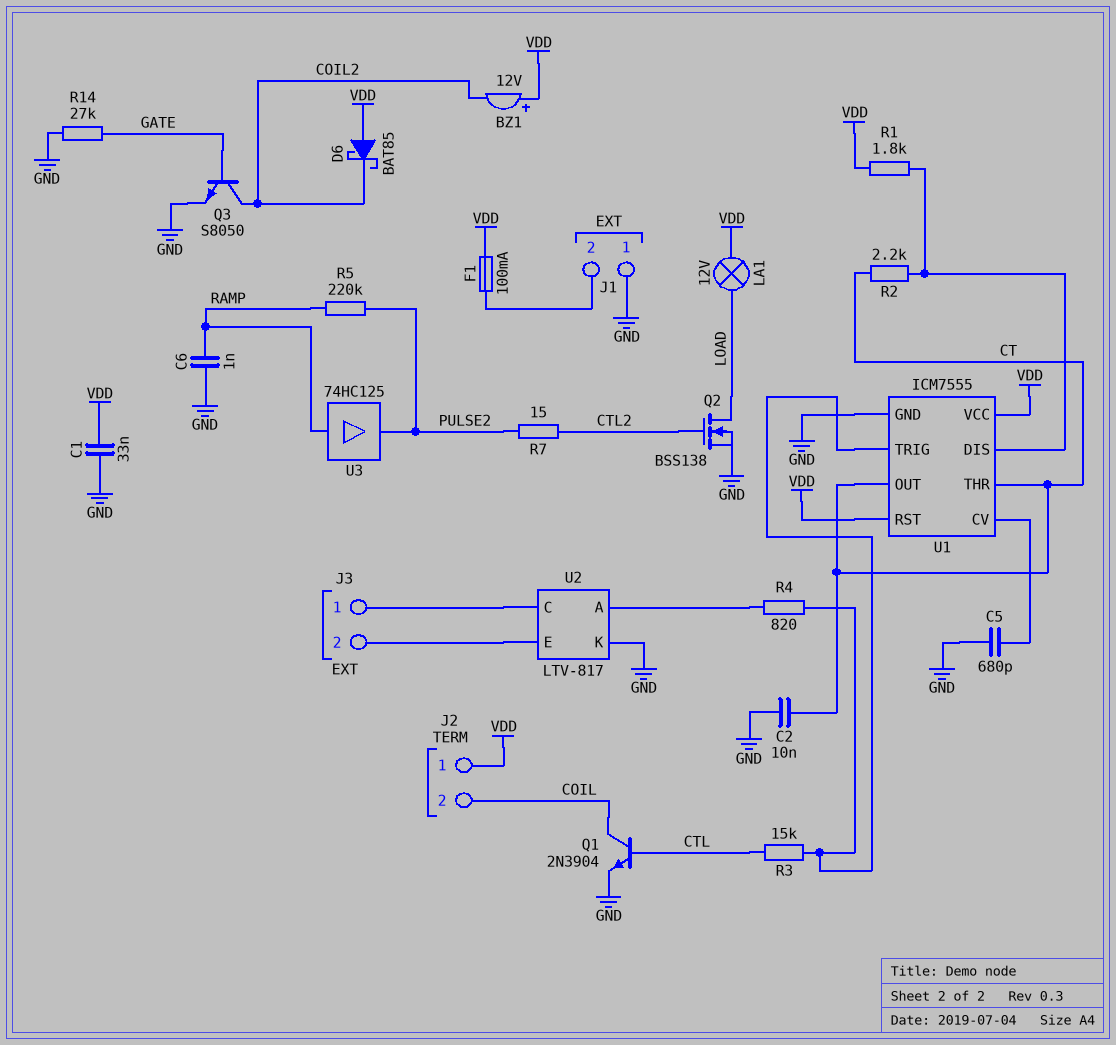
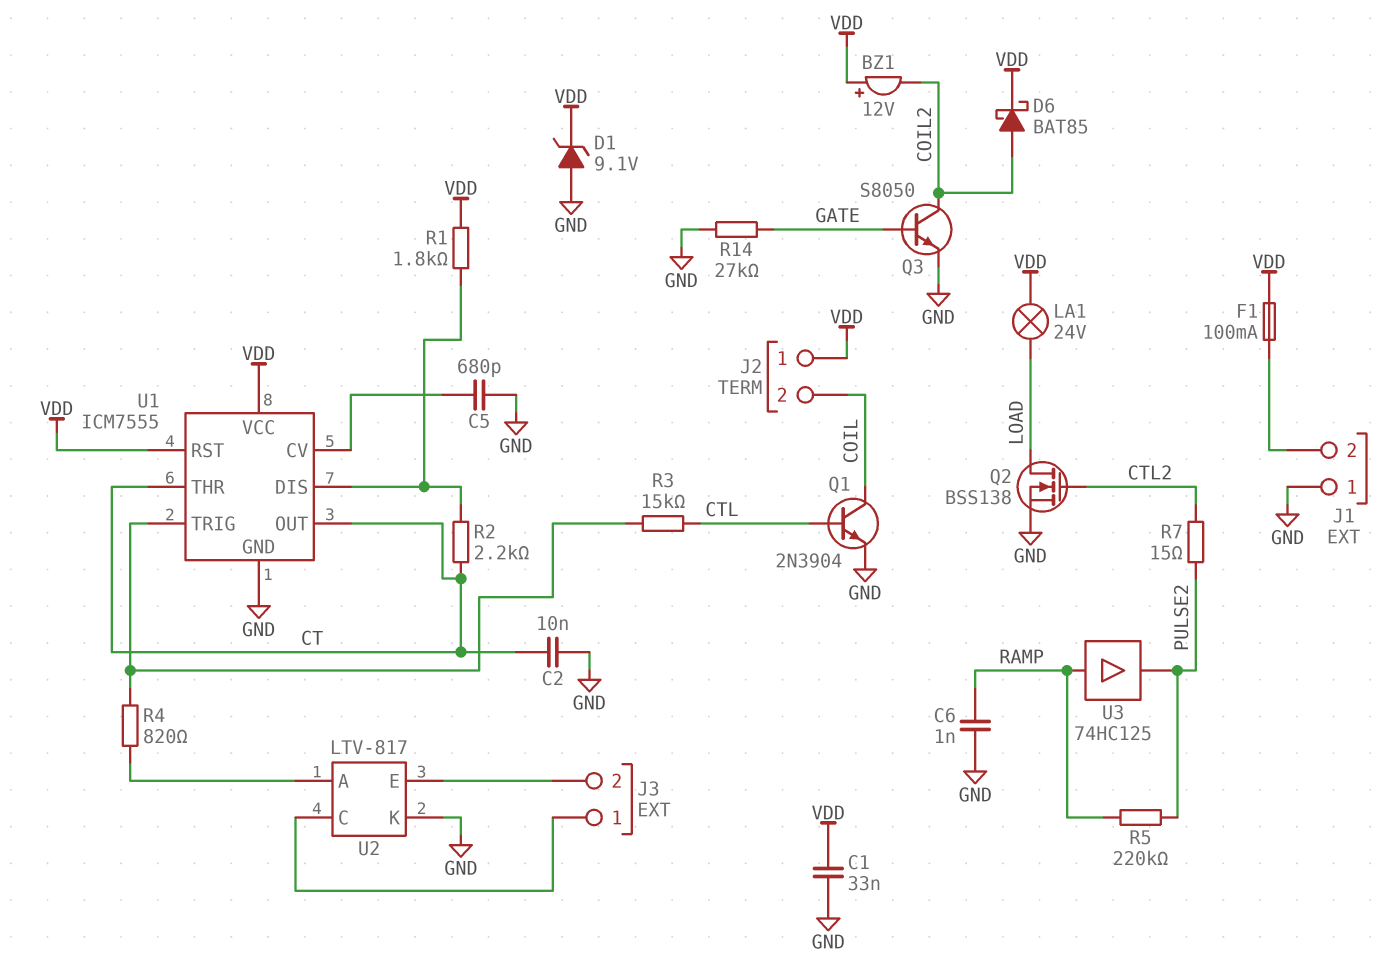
D1: none -> zener 9.1V (A GND, K VDD)
D6: schottky BAT85 (A VDD, K COIL2) -> schottky BAT85 (A COIL2, K VDD)
LA1: lamp 12V (LOAD, VDD) -> lamp 24V (LOAD, VDD)

